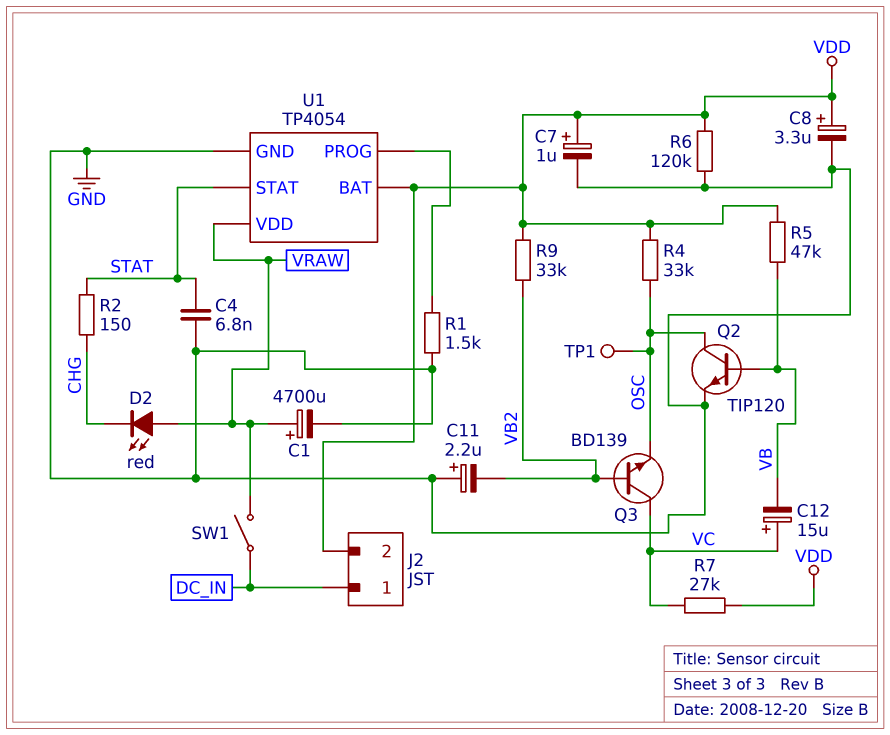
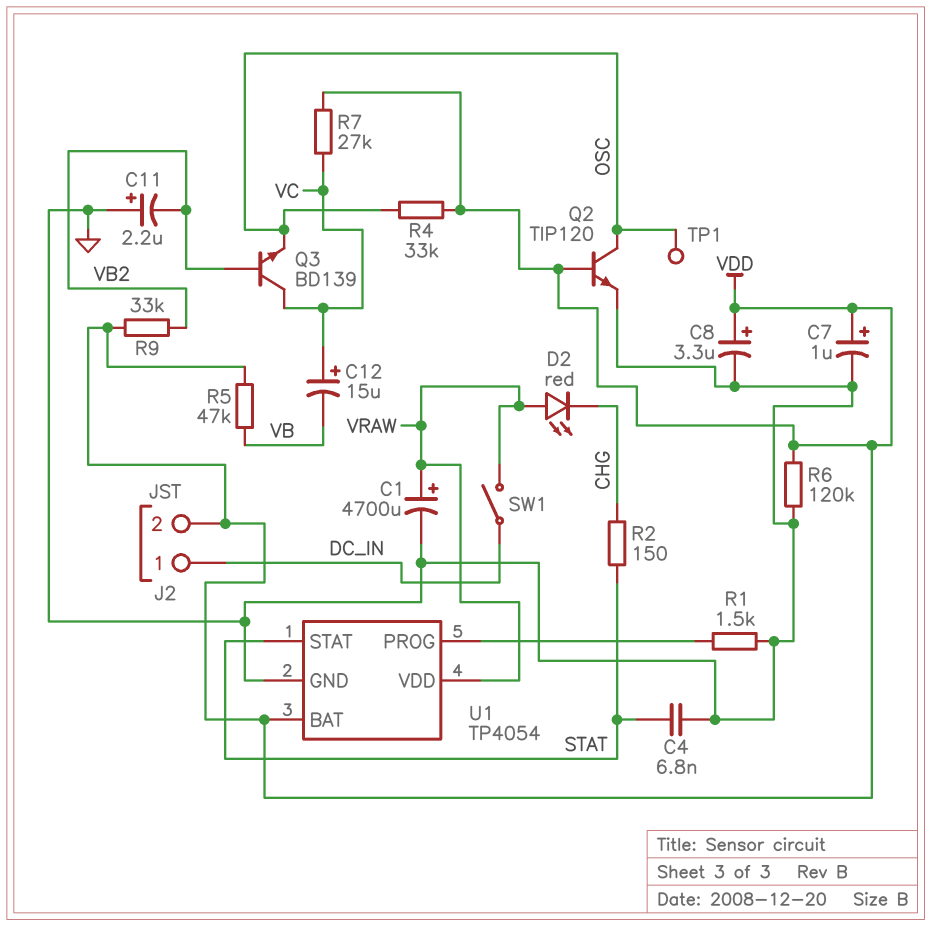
Q2: NPN TIP120 (B VB, C OSC, E GND) -> NPN TIP120 (B VDD, C OSC, E GND)

